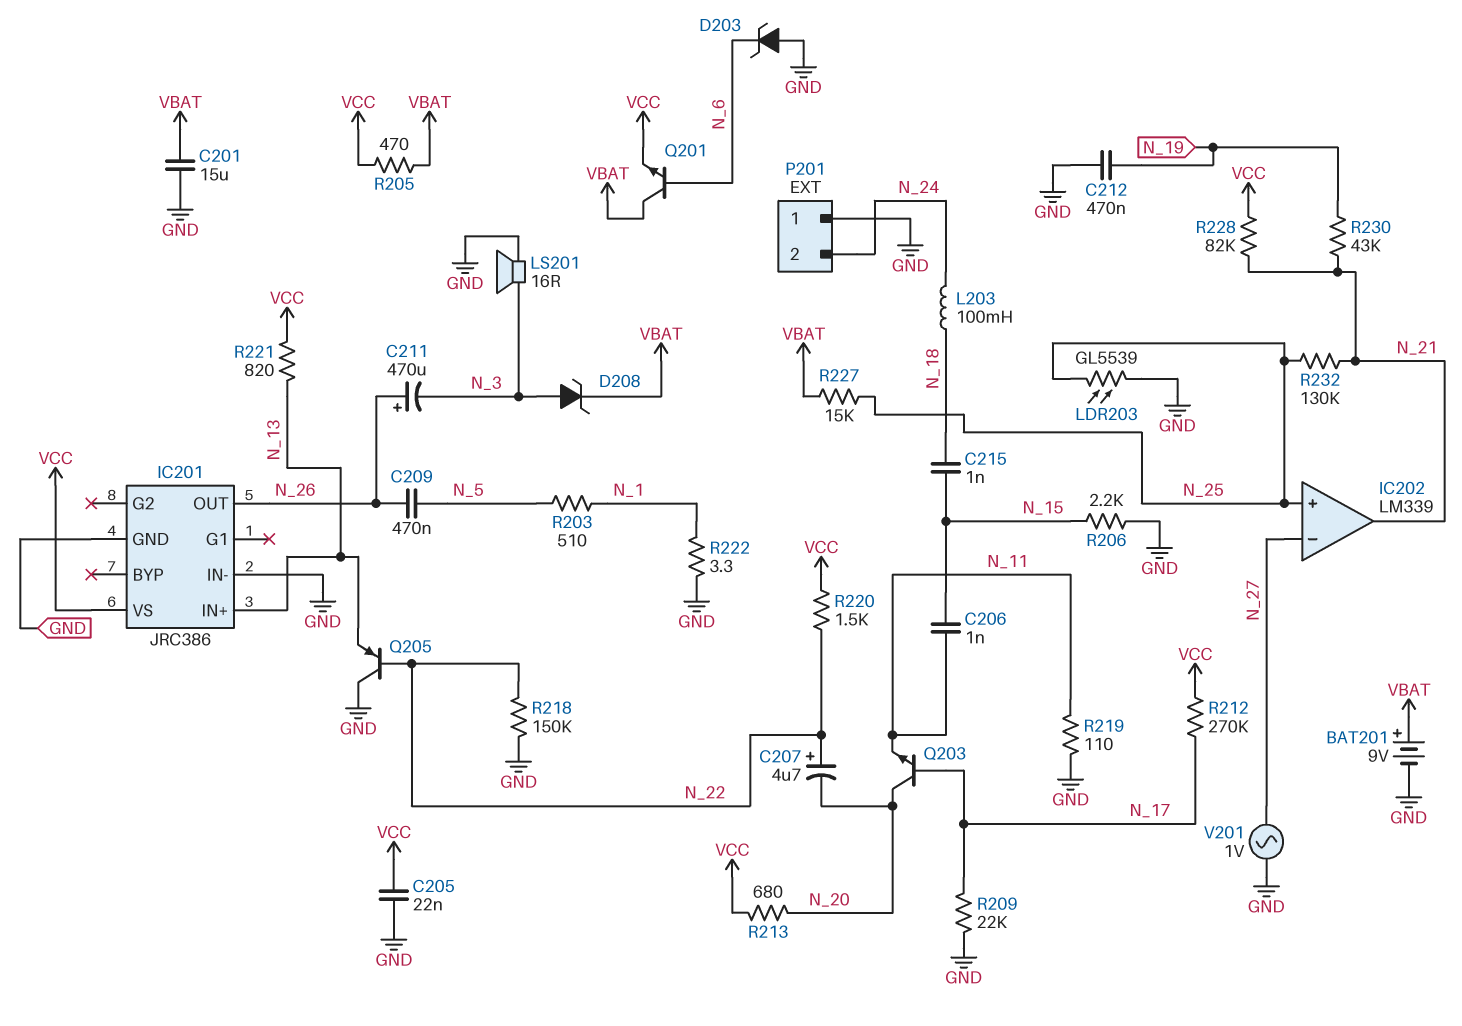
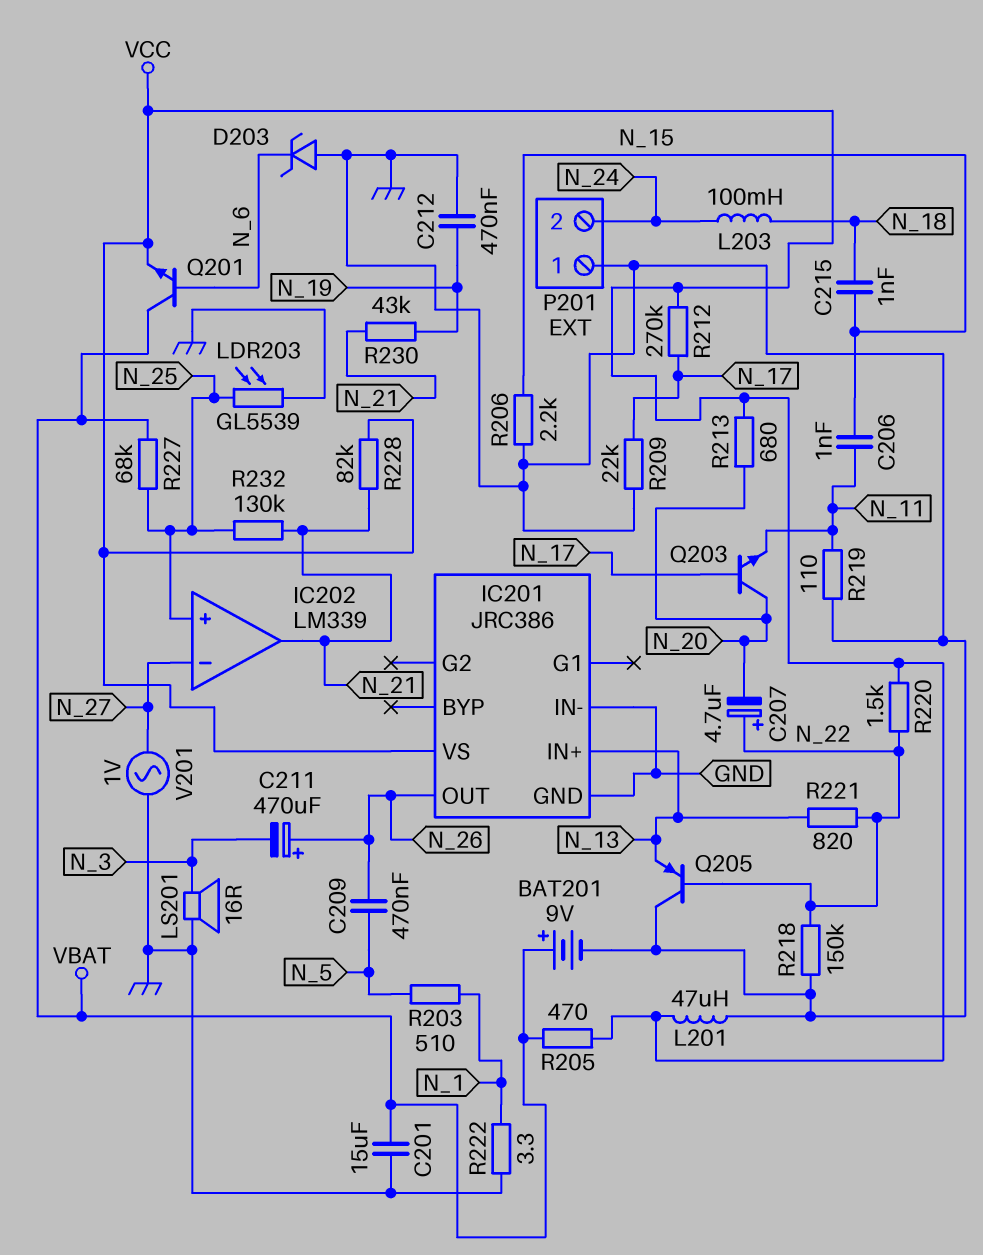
C205: 22nF (GND, VCC) -> none
D208: zener (A N_3, K VBAT) -> none
L201: none -> 47uH (GND, VCC)
R221: 820 (N_13, VCC) -> 820 (N_13, N_22)
R227: 15k (N_25, VBAT) -> 68k (N_25, VBAT)

